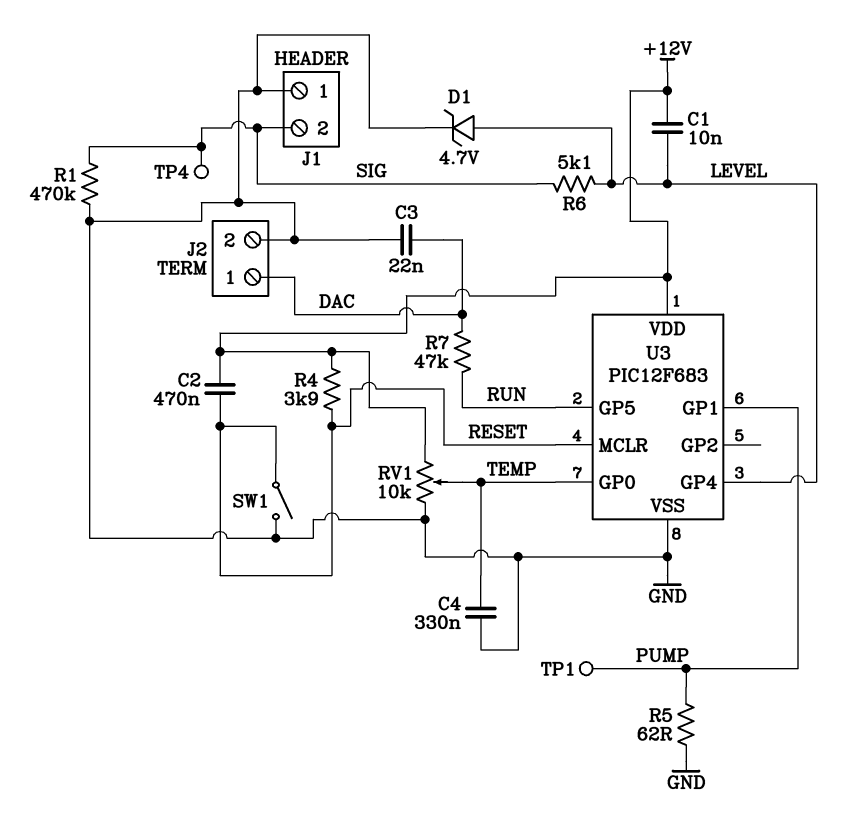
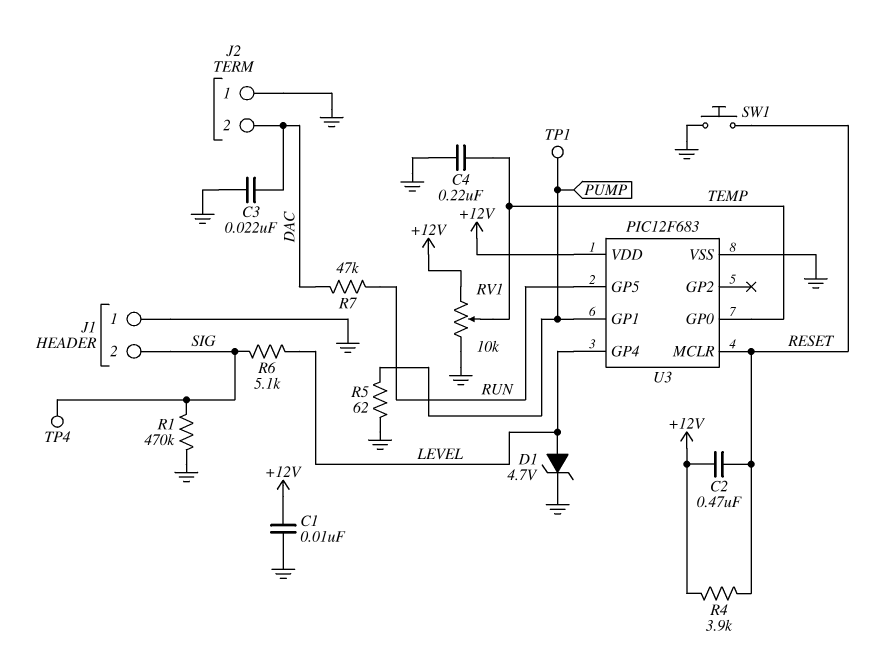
C1: 10nF (+12V, LEVEL) -> 10nF (+12V, GND)
C4: 330nF (GND, TEMP) -> 220nF (GND, TEMP)
J2 pin 1: DAC -> GND
J2 pin 2: GND -> DAC
SW1: switch (GND, RESET) -> button (GND, RESET)

